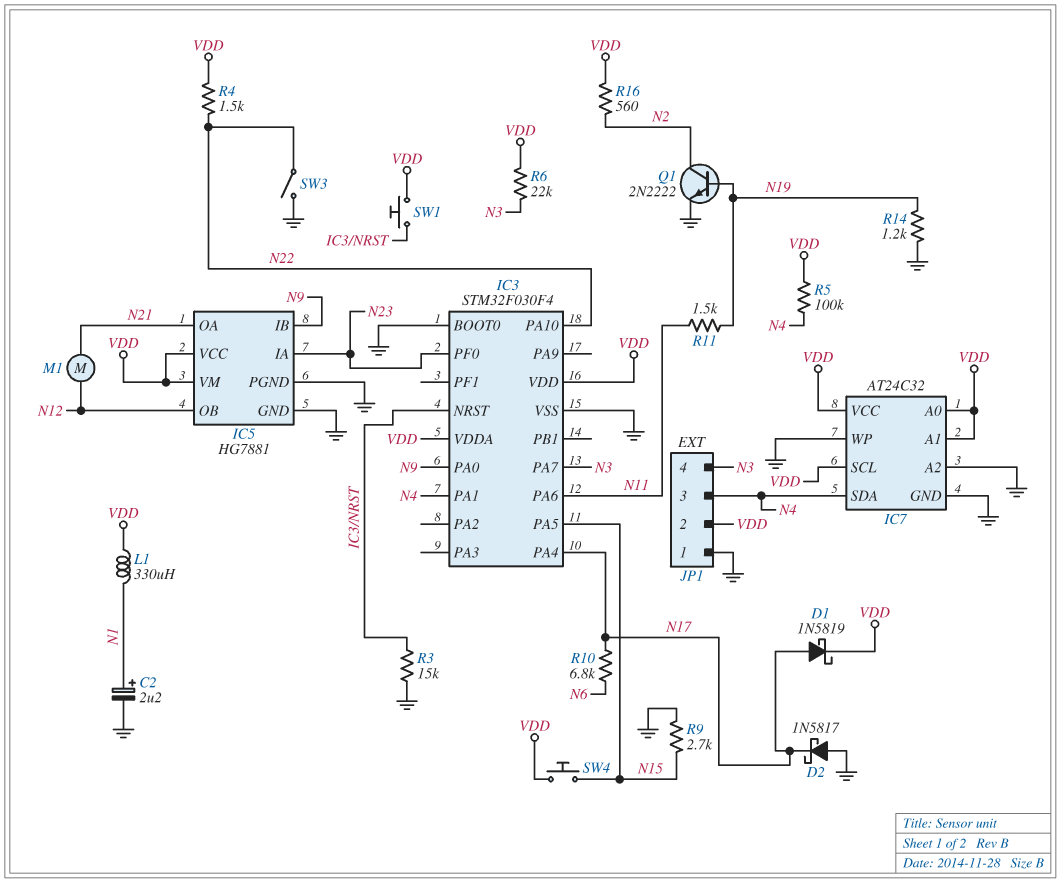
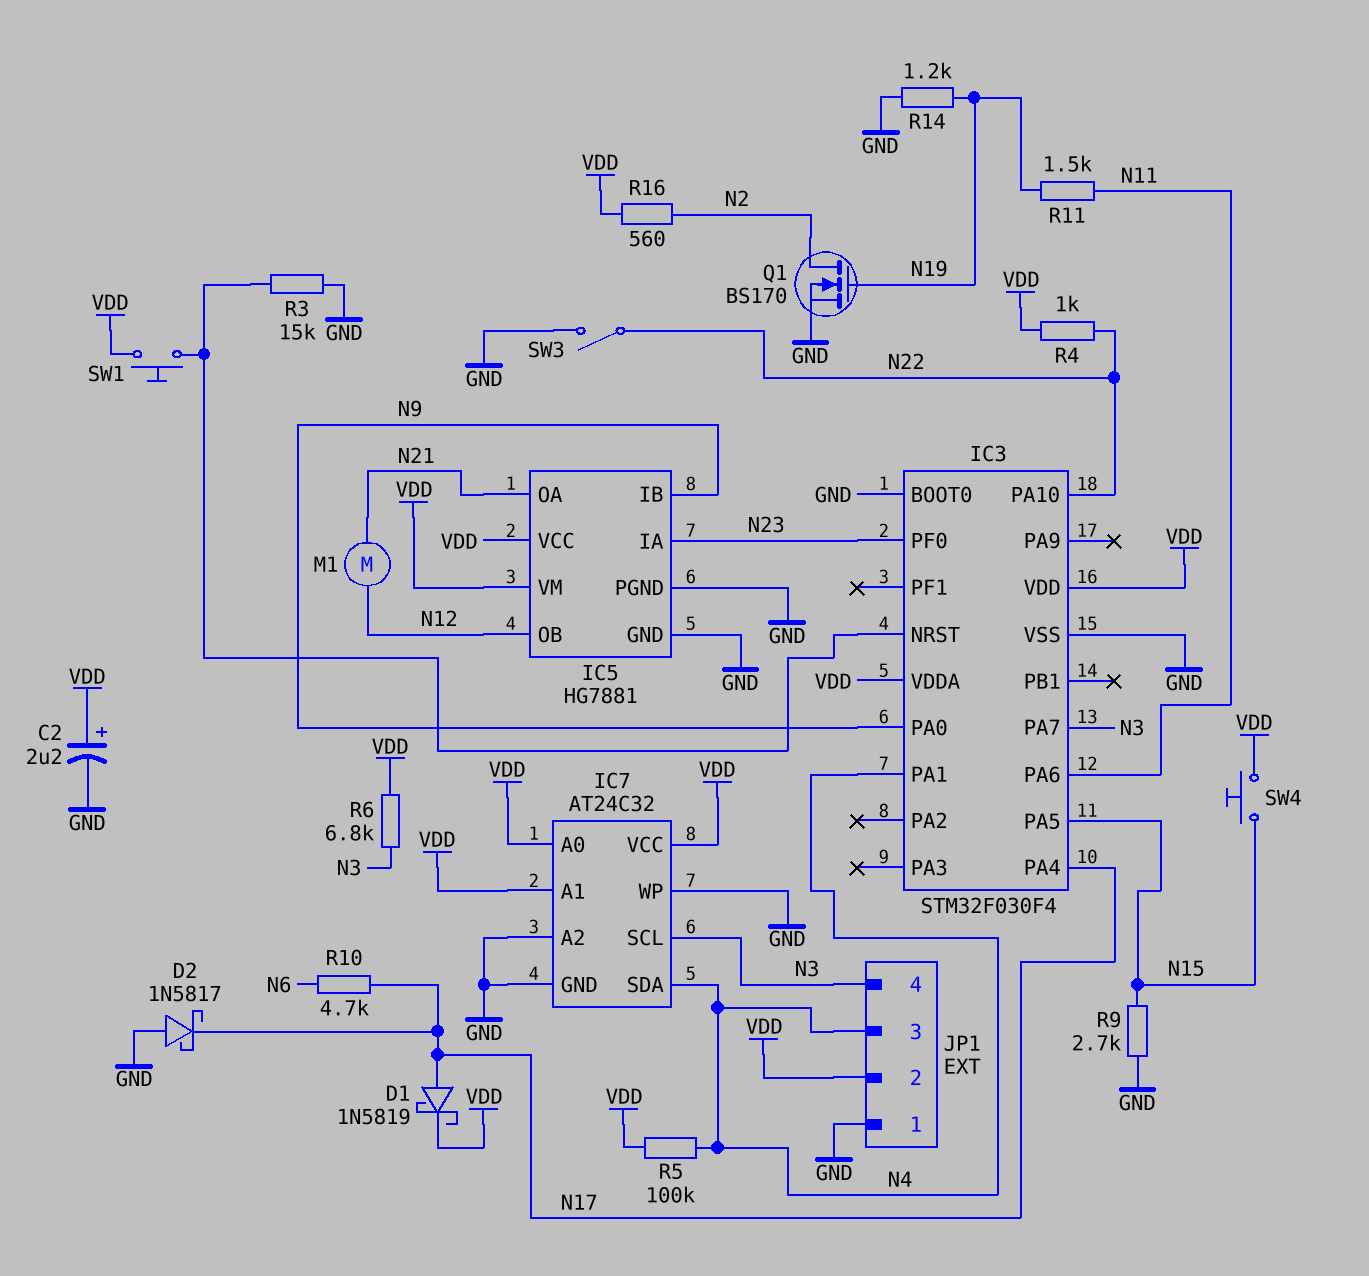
C2: 2.2uF (plus N1, minus GND) -> 2.2uF (plus VDD, minus GND)
IC7 pin SCL: VDD -> N3
L1: 330uH (N1, VDD) -> none
Q1: NPN 2N2222 (B N19, C N2, E GND) -> NMOS BS170 (G N19, D N2, S GND)
R4: 1.5k (N22, VDD) -> 1k (N22, VDD)
R6: 22k (N3, VDD) -> 6.8k (N3, VDD)
R10: 6.8k (N6, N17) -> 4.7k (N6, N17)

